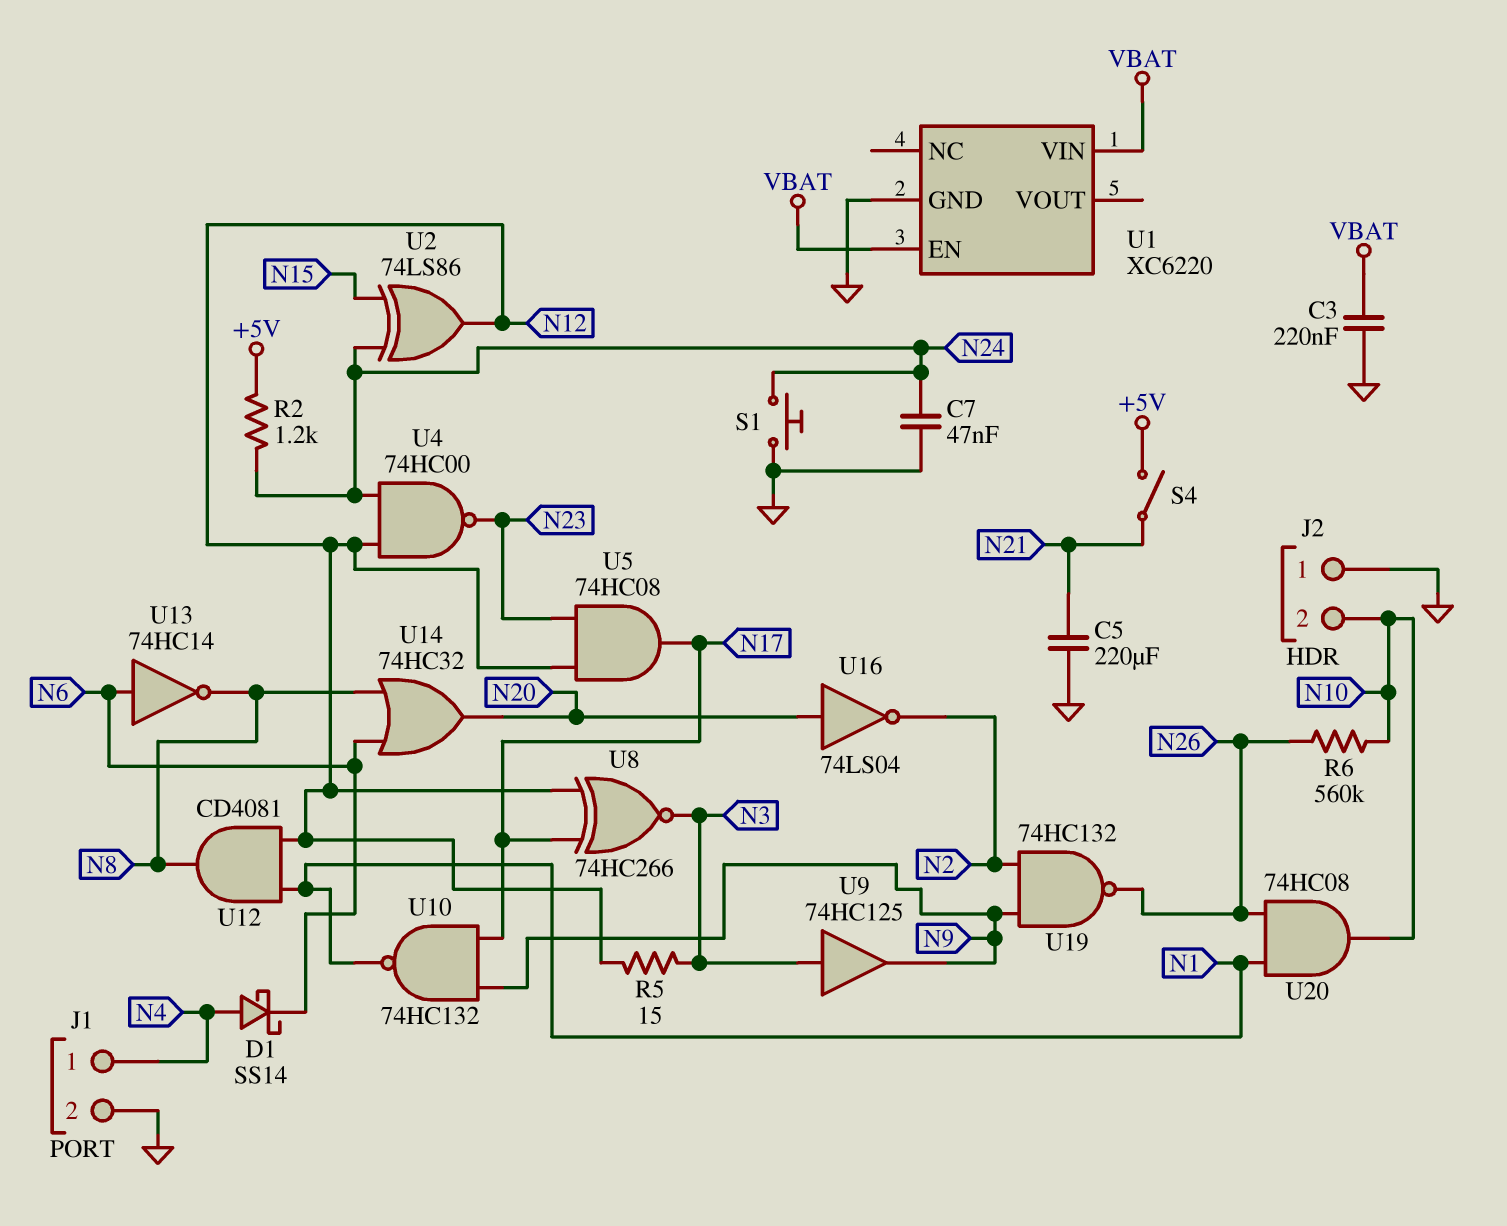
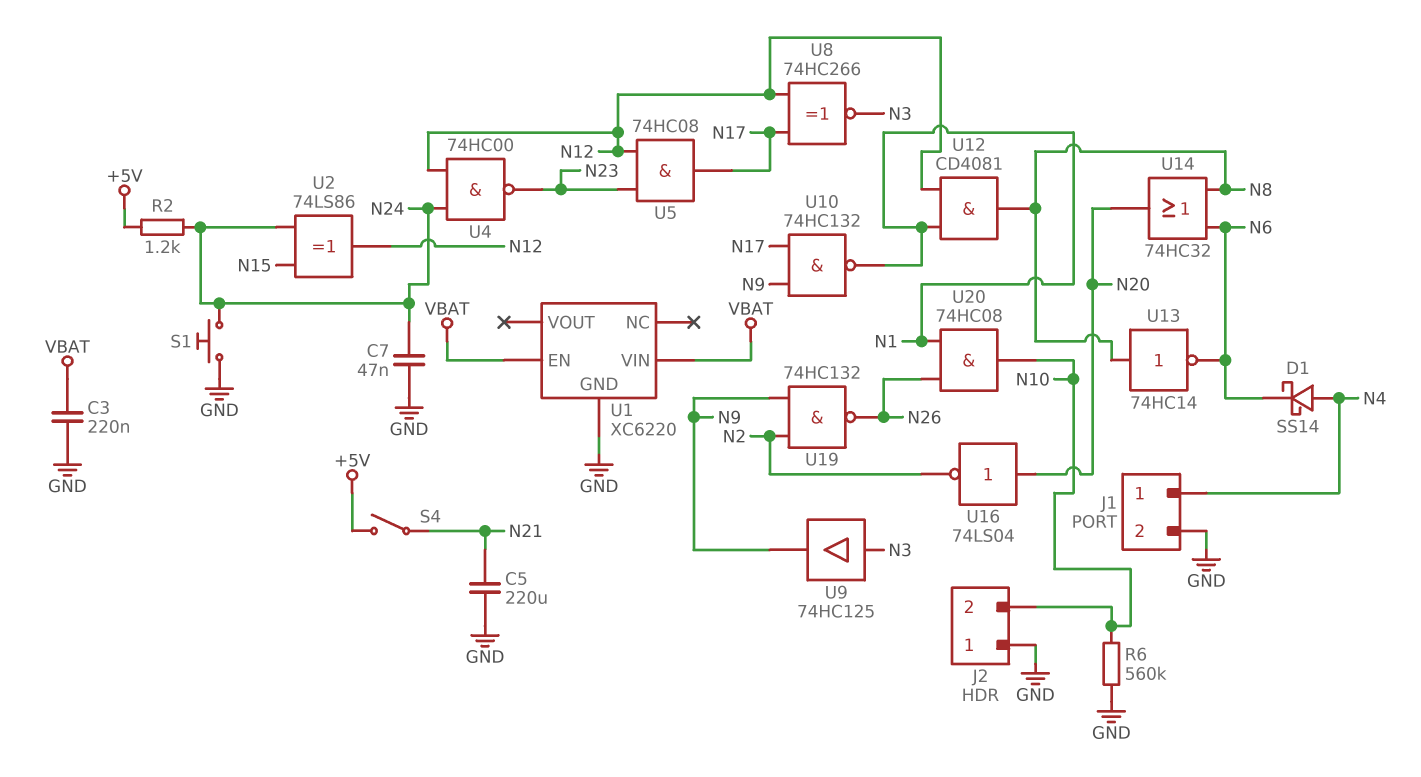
R5: 15 (N3, N12) -> none
R6: 560k (N10, N26) -> 560k (GND, N10)
U13: NOT 74HC14 (in N6, out N8) -> NOT 74HC14 (in N8, out N6)

